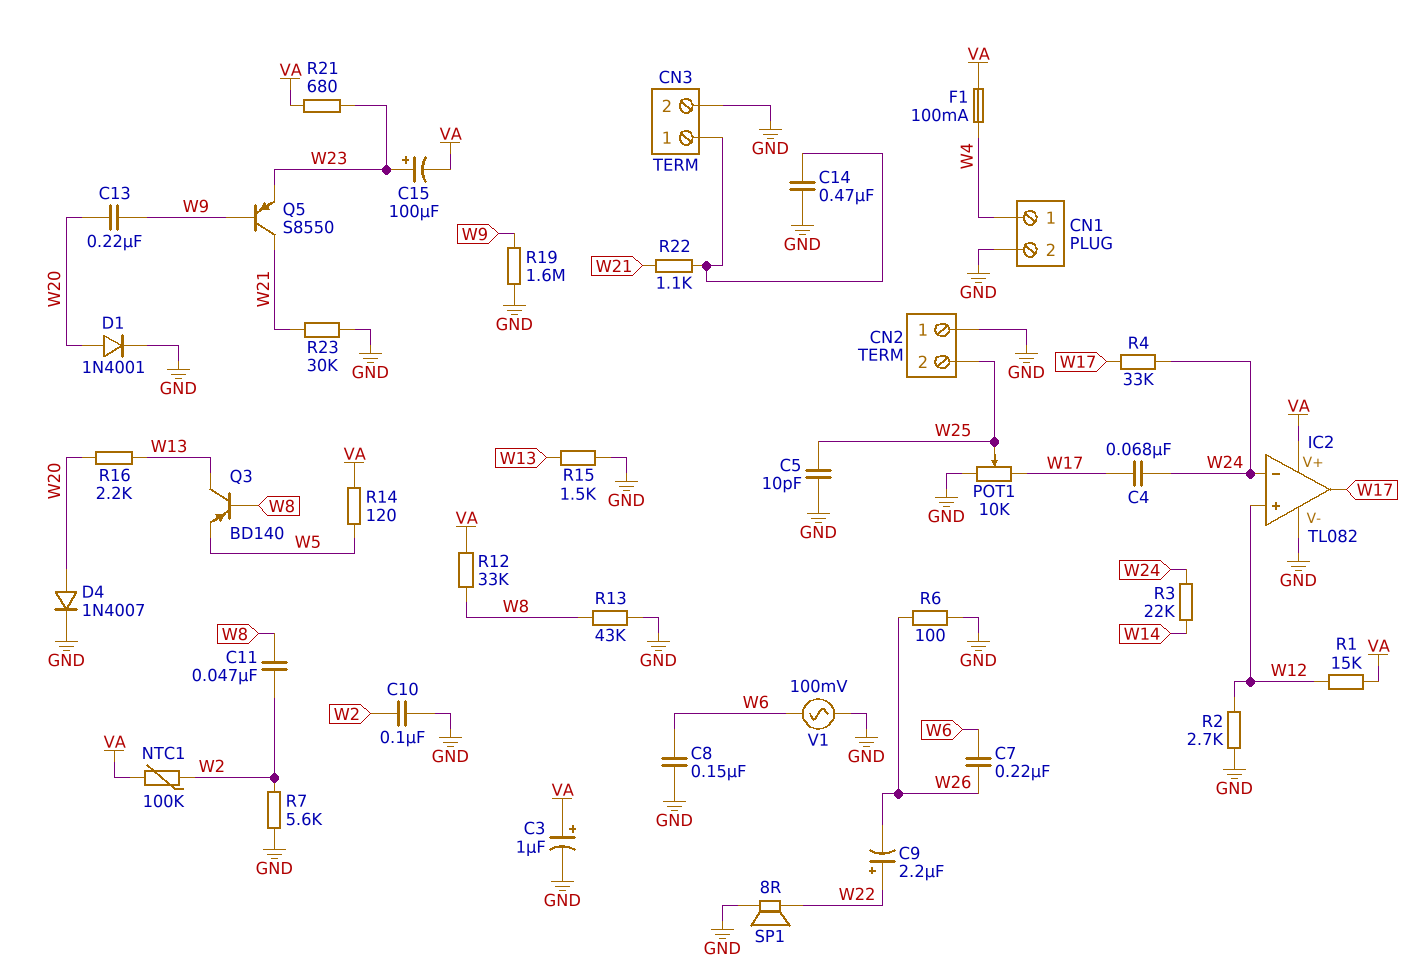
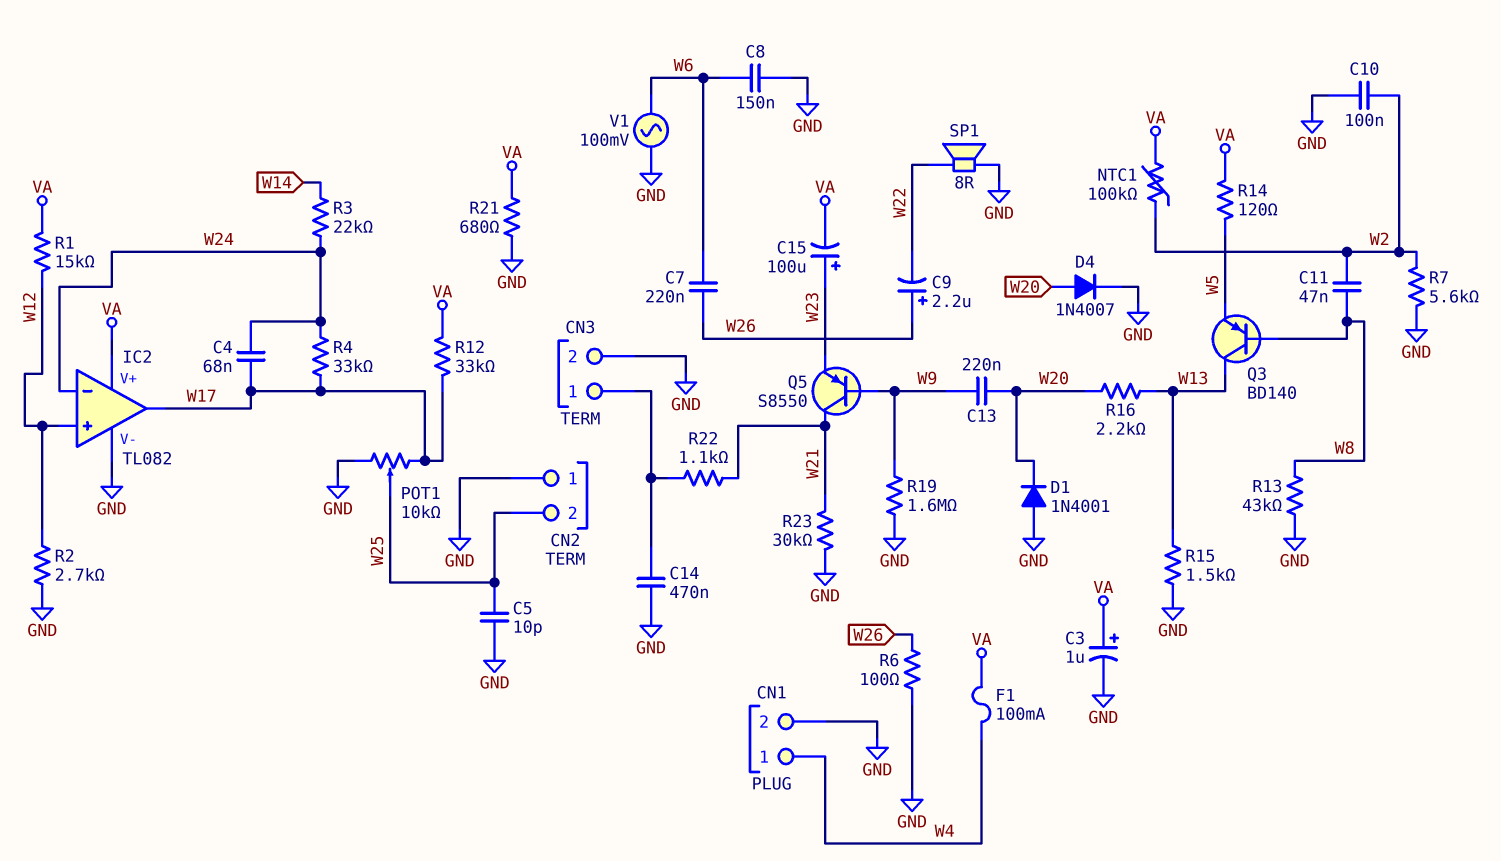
C9: 2.2uF (plus W22, minus W26) -> 2.2uF (plus W26, minus W22)
D1: diode 1N4001 (A W20, K GND) -> diode 1N4001 (A GND, K W20)
R12: 33k (VA, W8) -> 33k (VA, W17)
R21: 680 (VA, W23) -> 680 (GND, VA)

